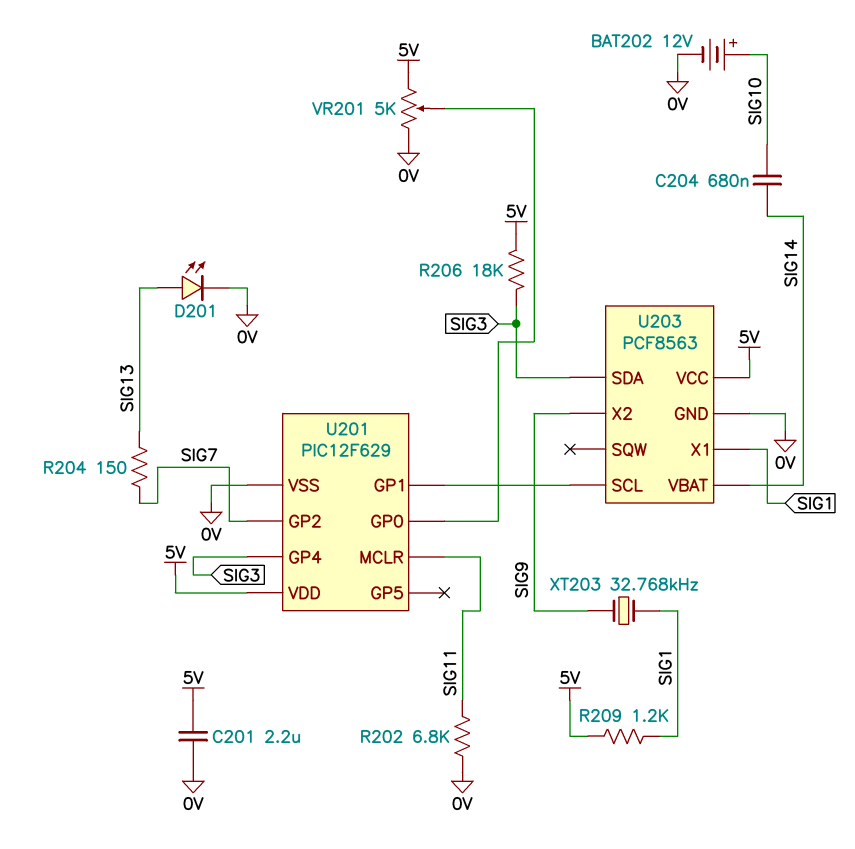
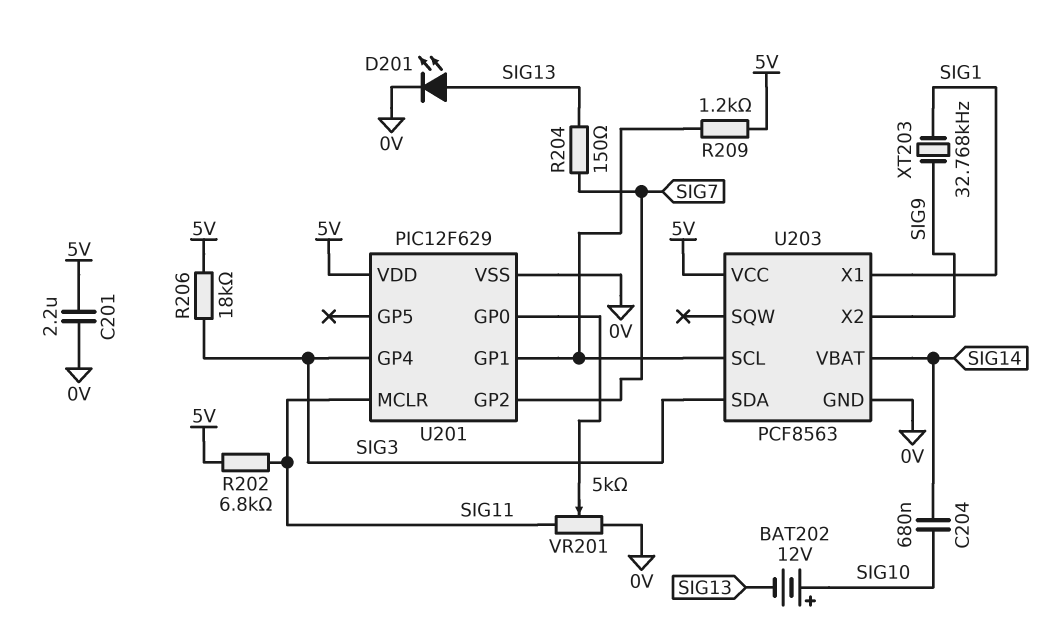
BAT202: 12V (plus SIG10, minus 0V) -> 12V (plus SIG10, minus SIG13)
R202: 6.8k (0V, SIG11) -> 6.8k (5V, SIG11)
R209: 1.2k (5V, SIG1) -> 1.2k (5V, U201/GP1)
VR201: 5k (0V, 5V, wiper U201/GP0) -> 5k (0V, SIG11, wiper U201/GP0)

